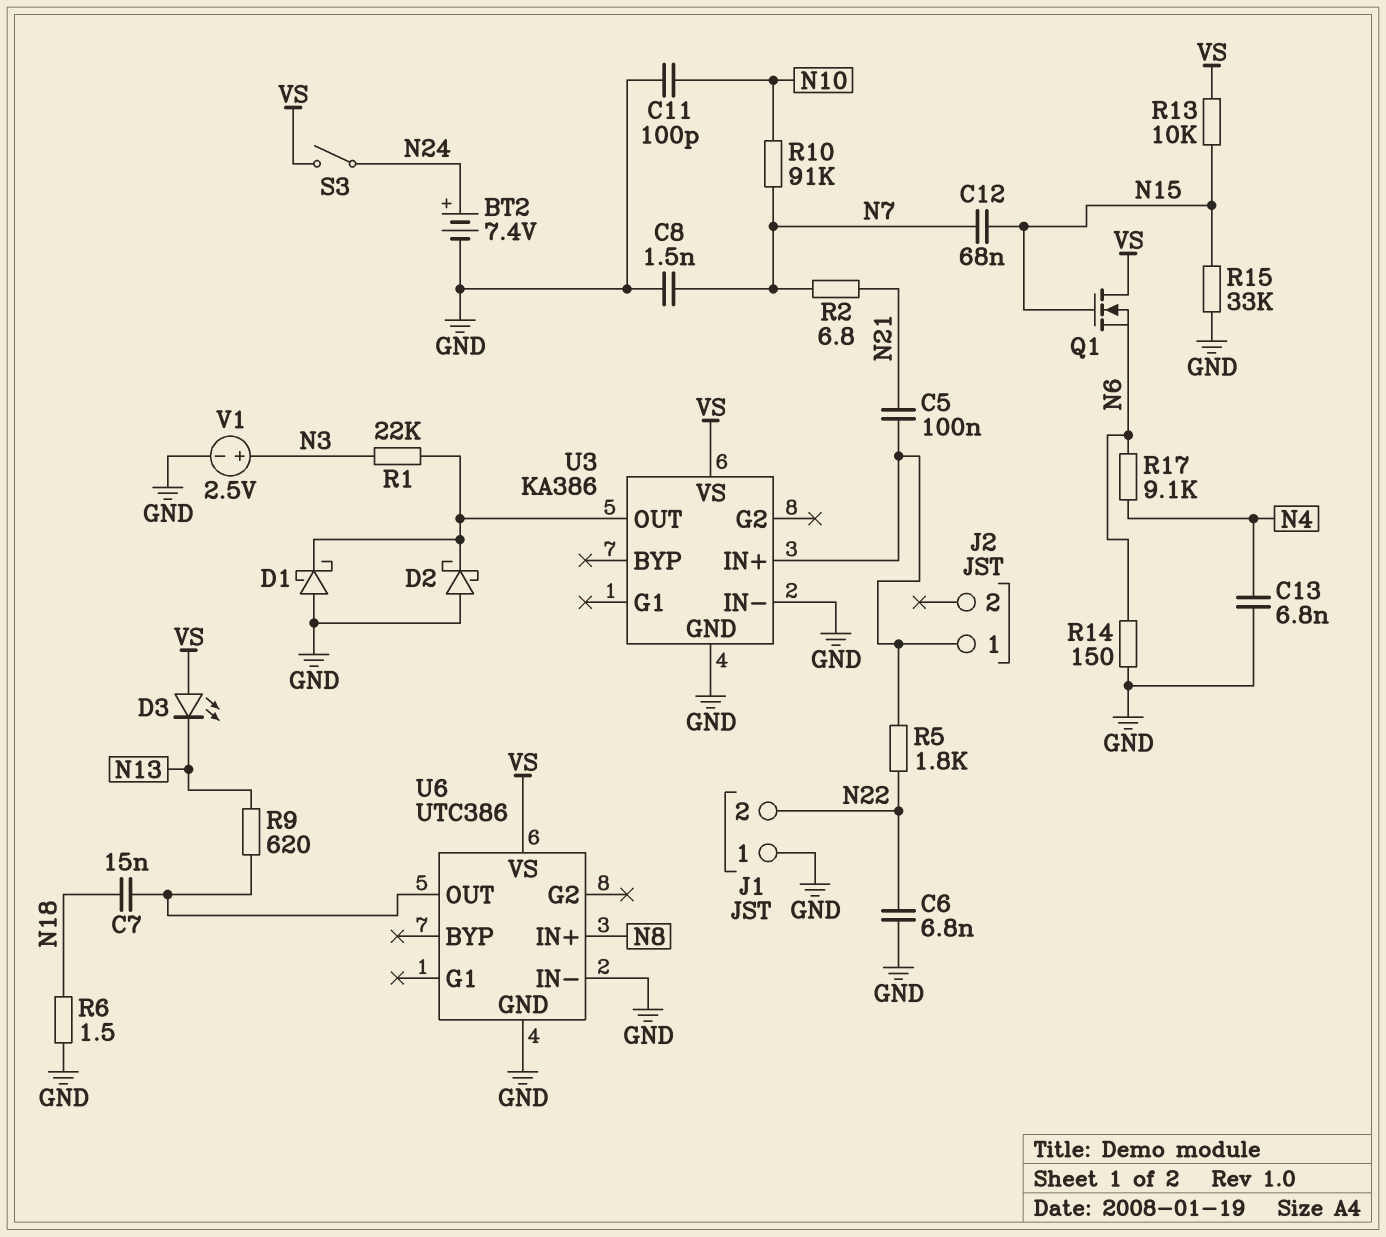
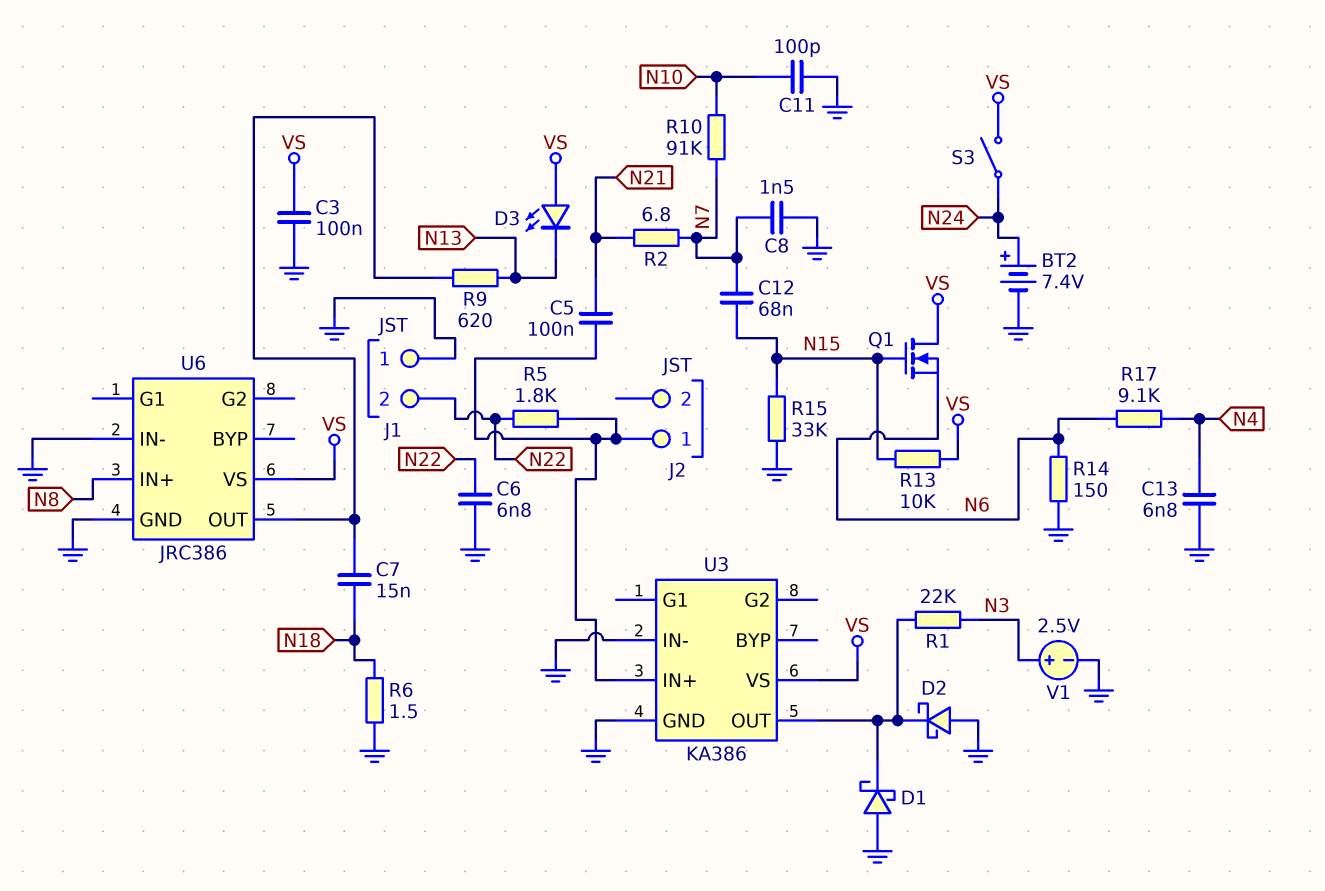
C3: none -> 100nF (GND, VS)
U6: UTC386 -> JRC386

